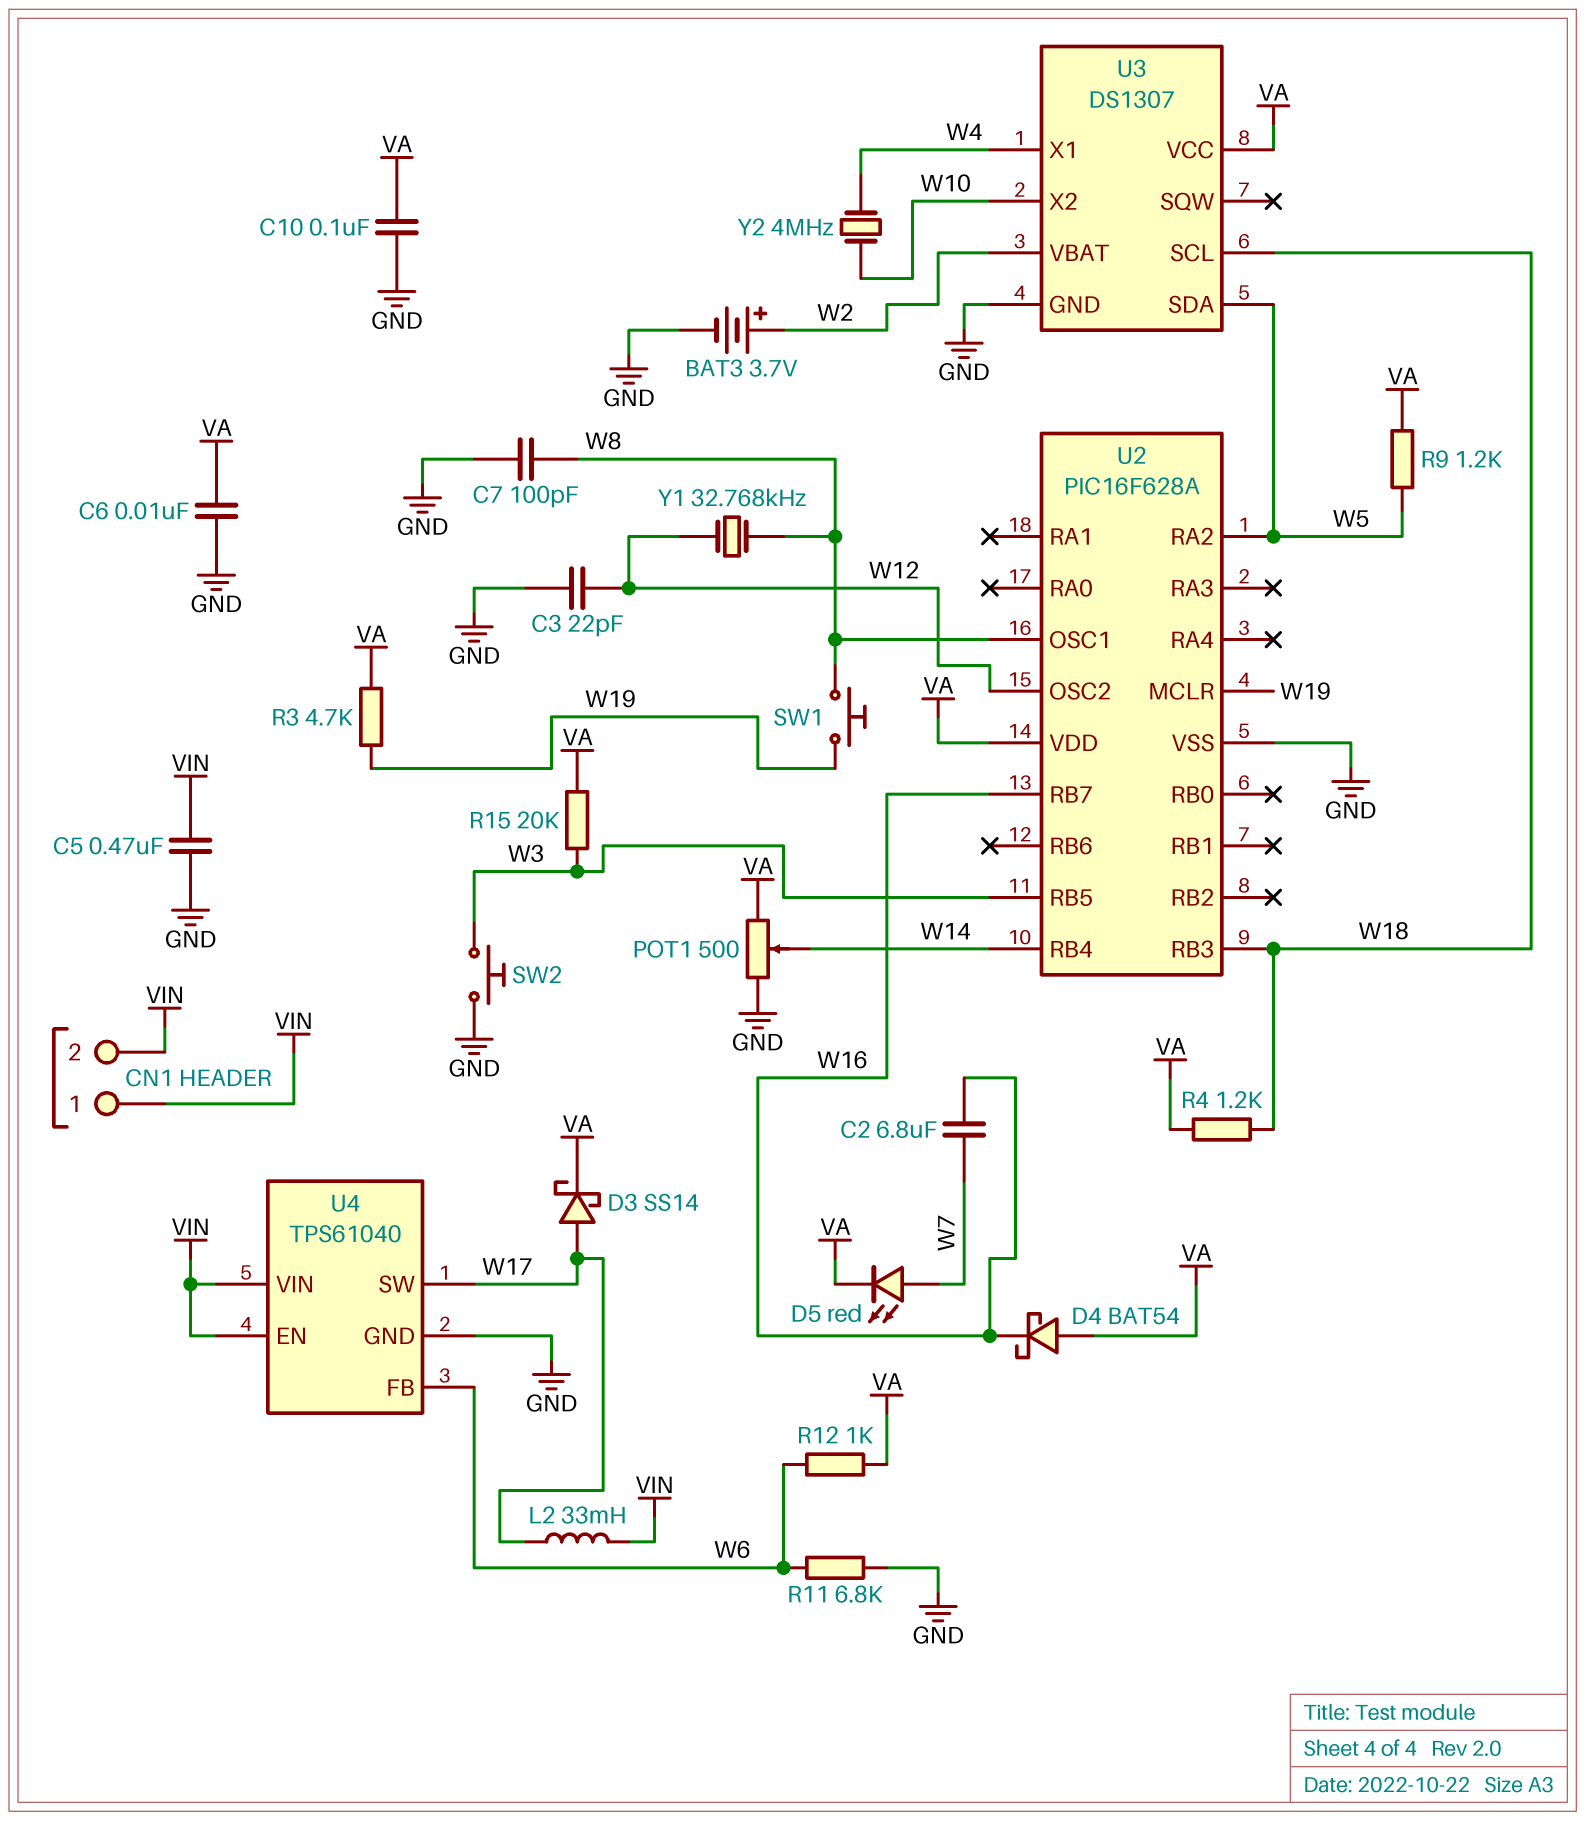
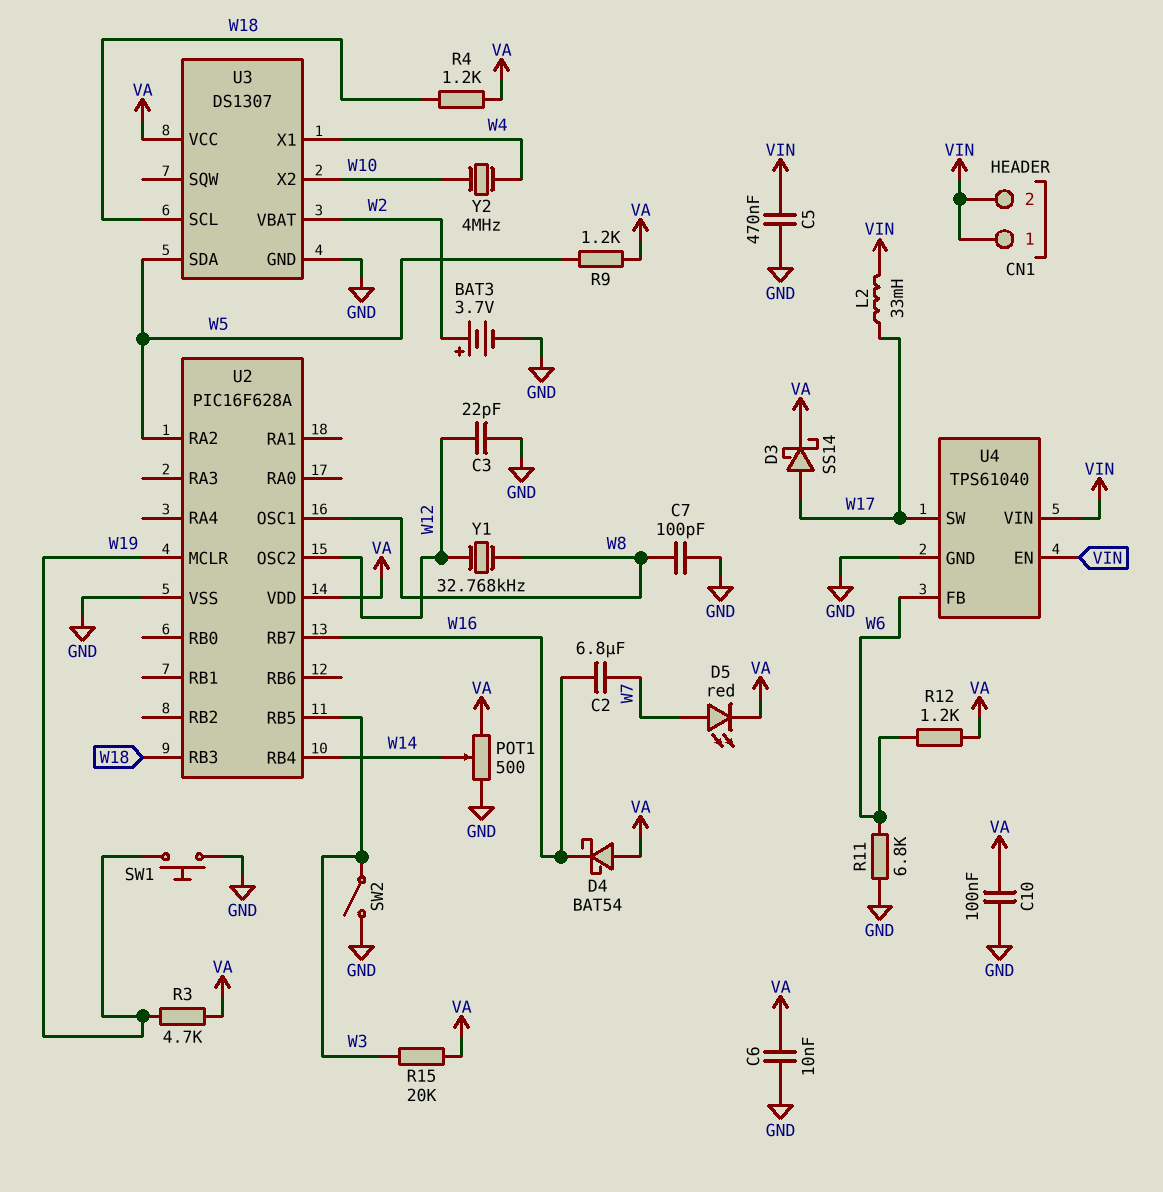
R12: 1k (VA, W6) -> 1.2k (VA, W6)
SW1: button (W8, W19) -> button (GND, W19)
SW2: button (GND, W3) -> switch (GND, W3)

